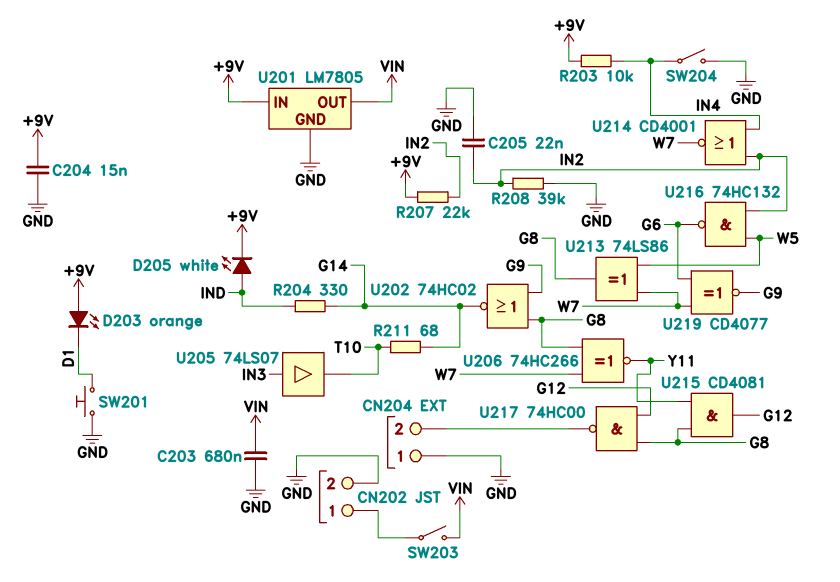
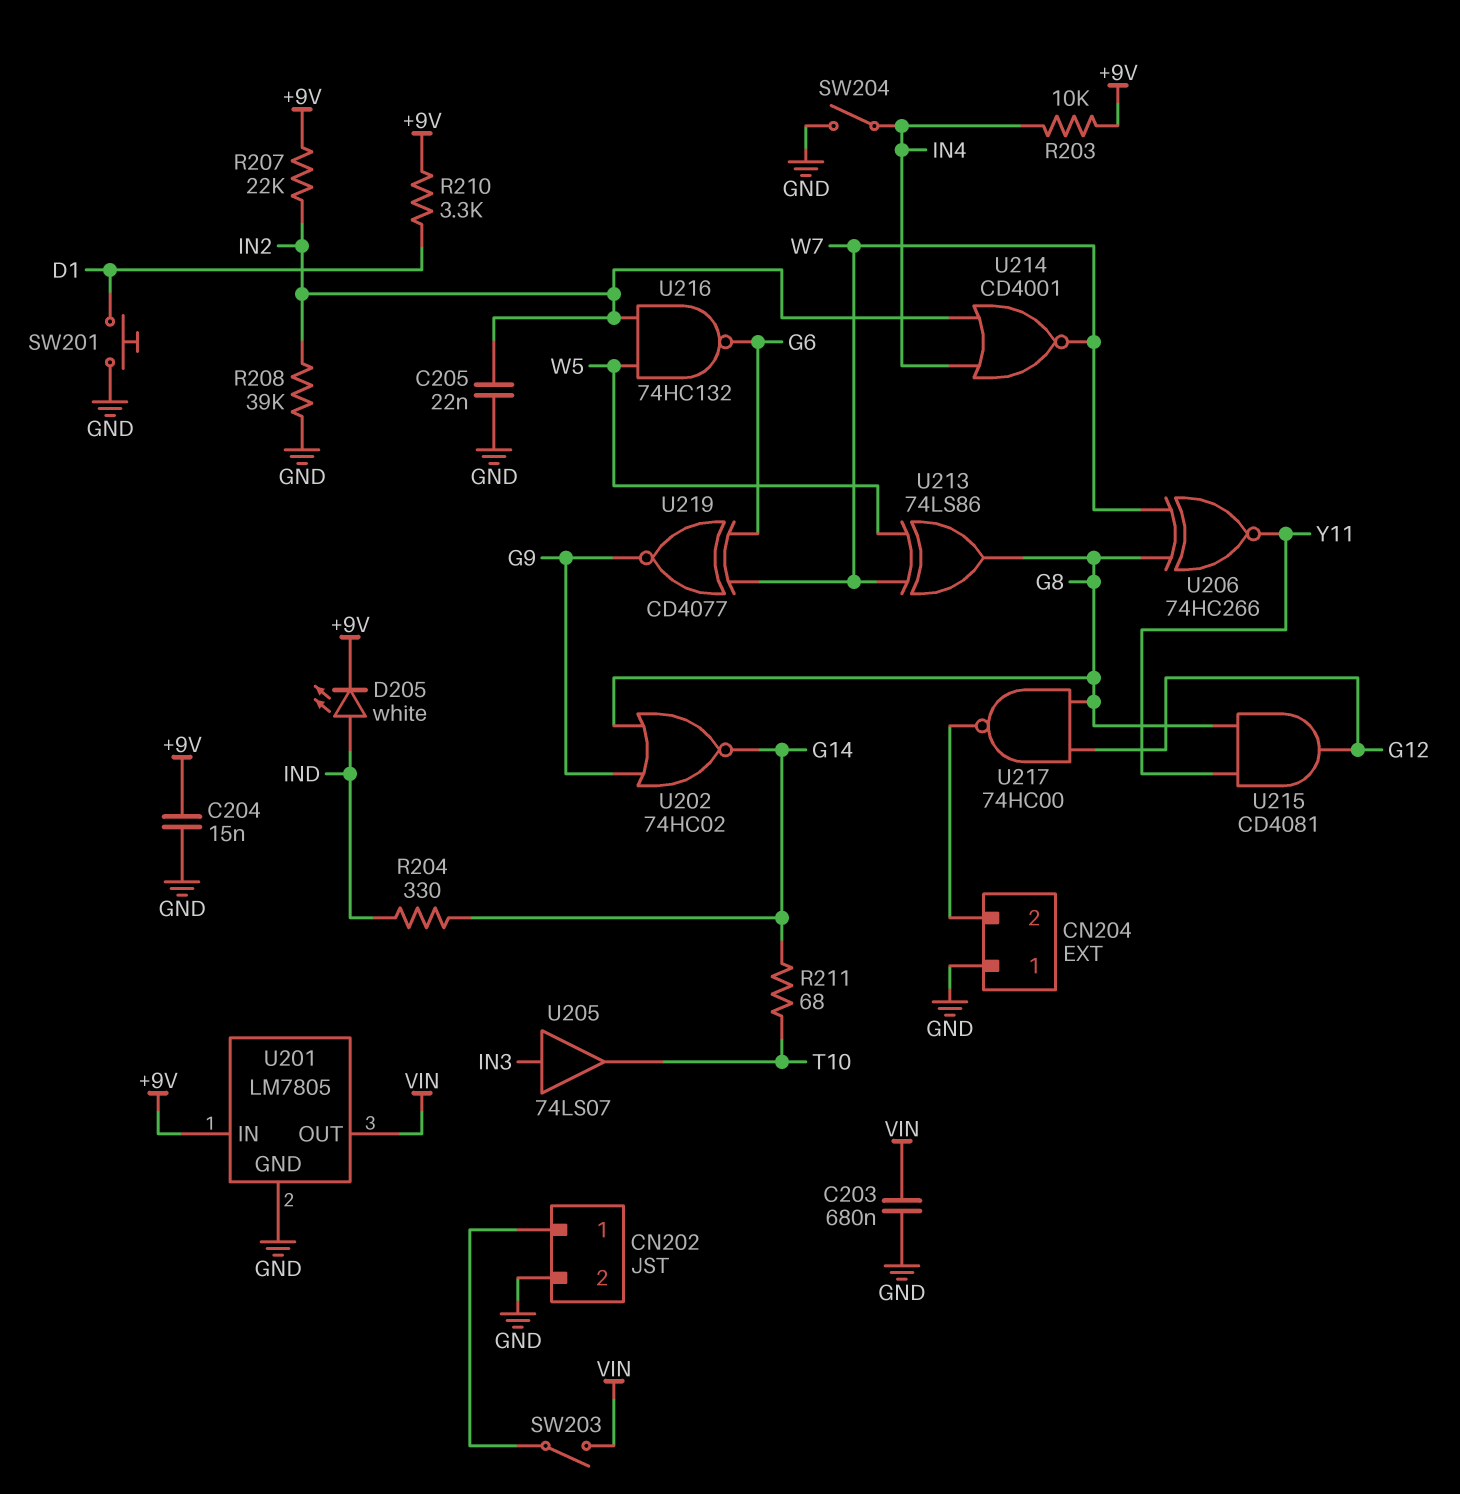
D203: LED orange (A +9V, K D1) -> none
R210: none -> 3.3k (+9V, D1)

